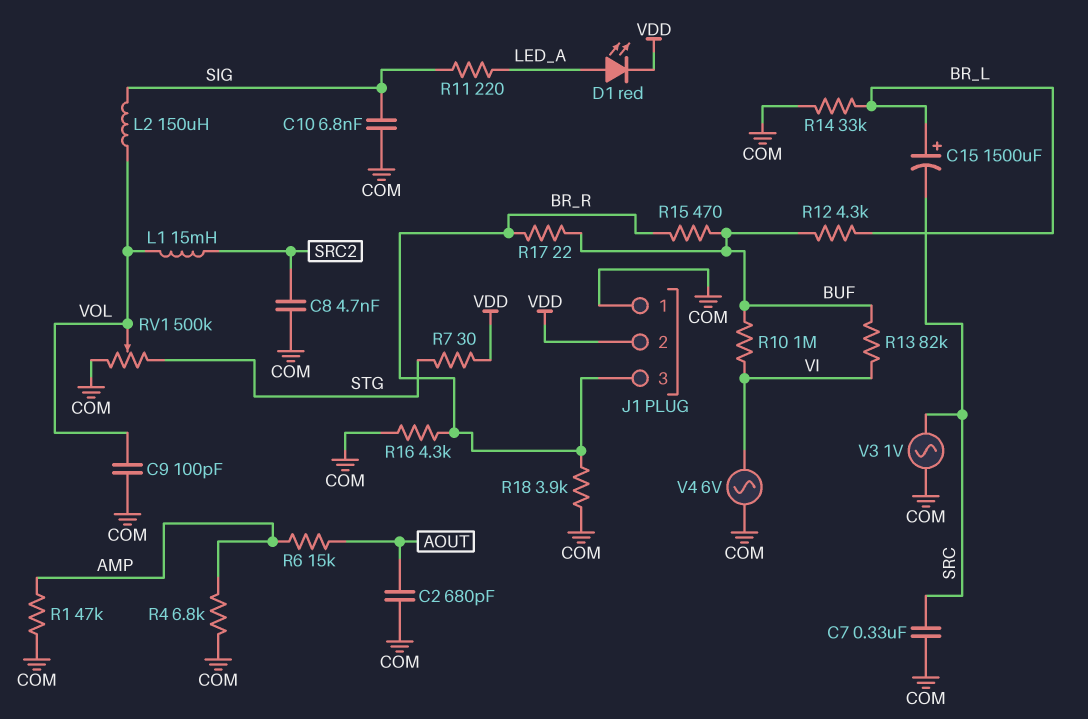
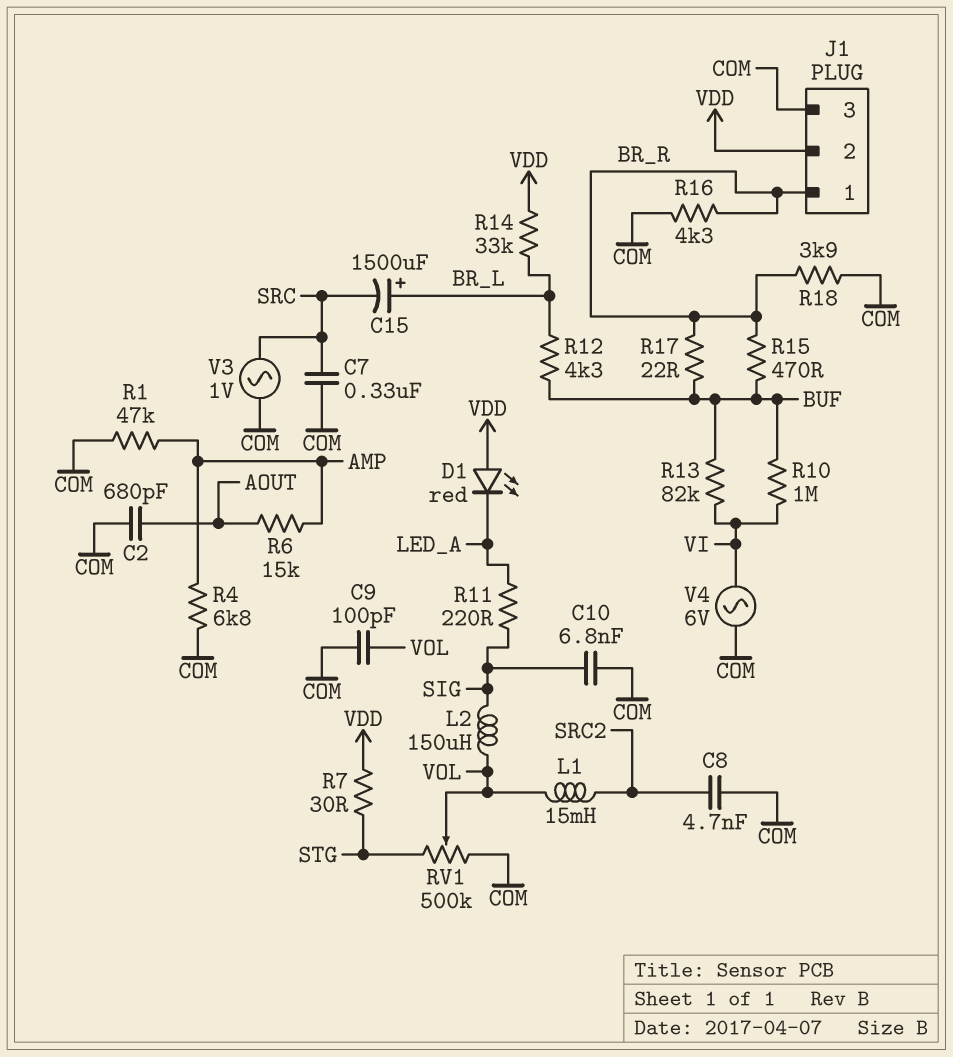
D1: LED red (A LED_A, K VDD) -> LED red (A VDD, K LED_A)
J1 pin 1: COM -> BR_R
J1 pin 3: BR_R -> COM
R14: 33k (BR_L, COM) -> 33k (BR_L, VDD)

